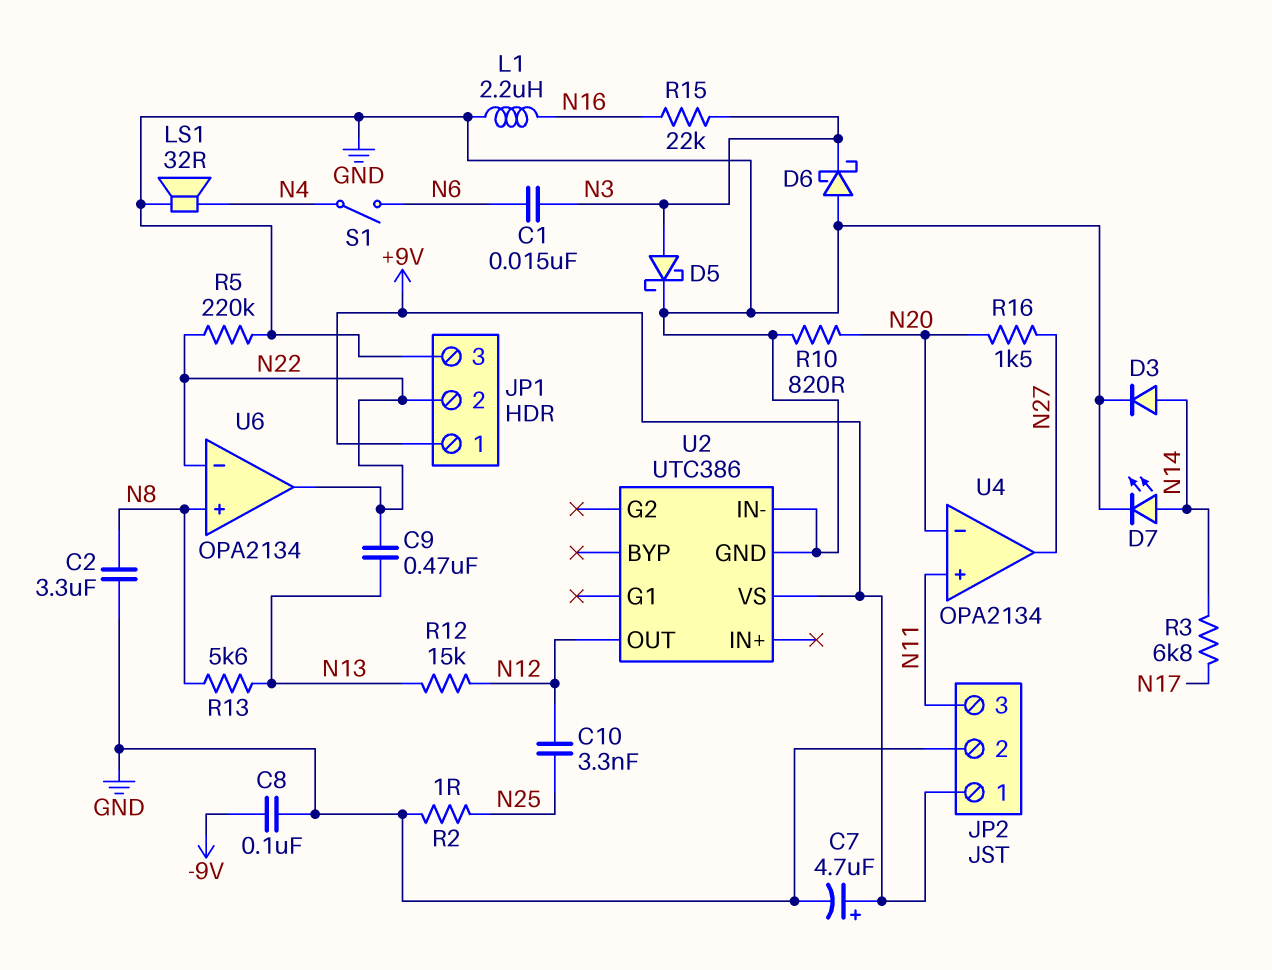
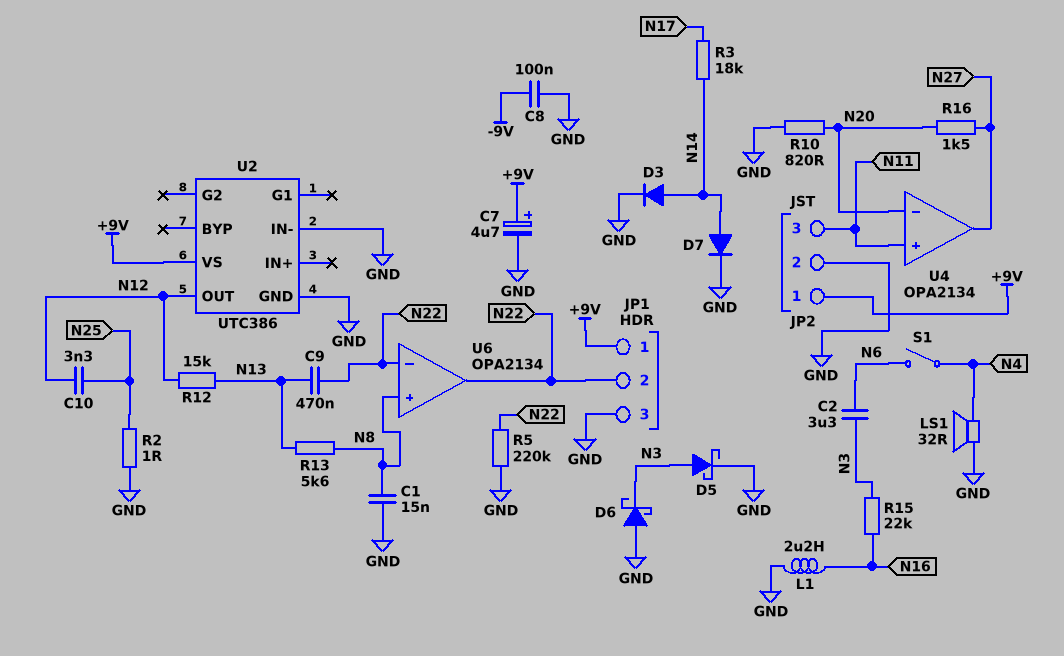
C1: 15nF (N3, N6) -> 15nF (GND, N8)
C2: 3.3uF (GND, N8) -> 3.3uF (N3, N6)
D7: LED (A N14, K GND) -> diode (A N14, K GND)
R3: 6.8k (N14, N17) -> 18k (N14, N17)

